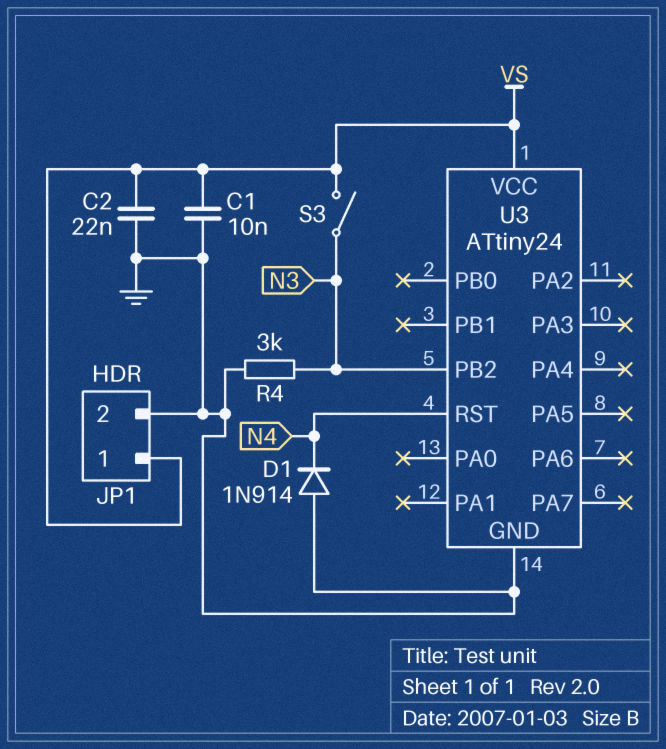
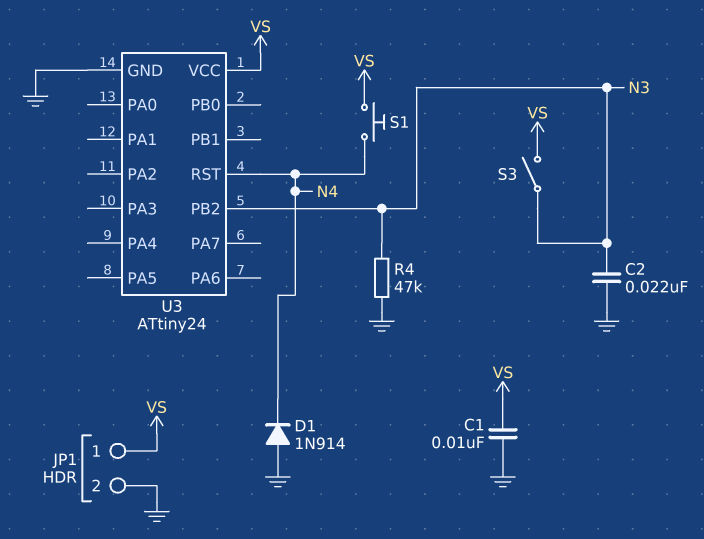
C2: 22nF (GND, VS) -> 22nF (GND, N3)
R4: 3k (GND, N3) -> 47k (GND, N3)
S1: none -> button (N4, VS)

